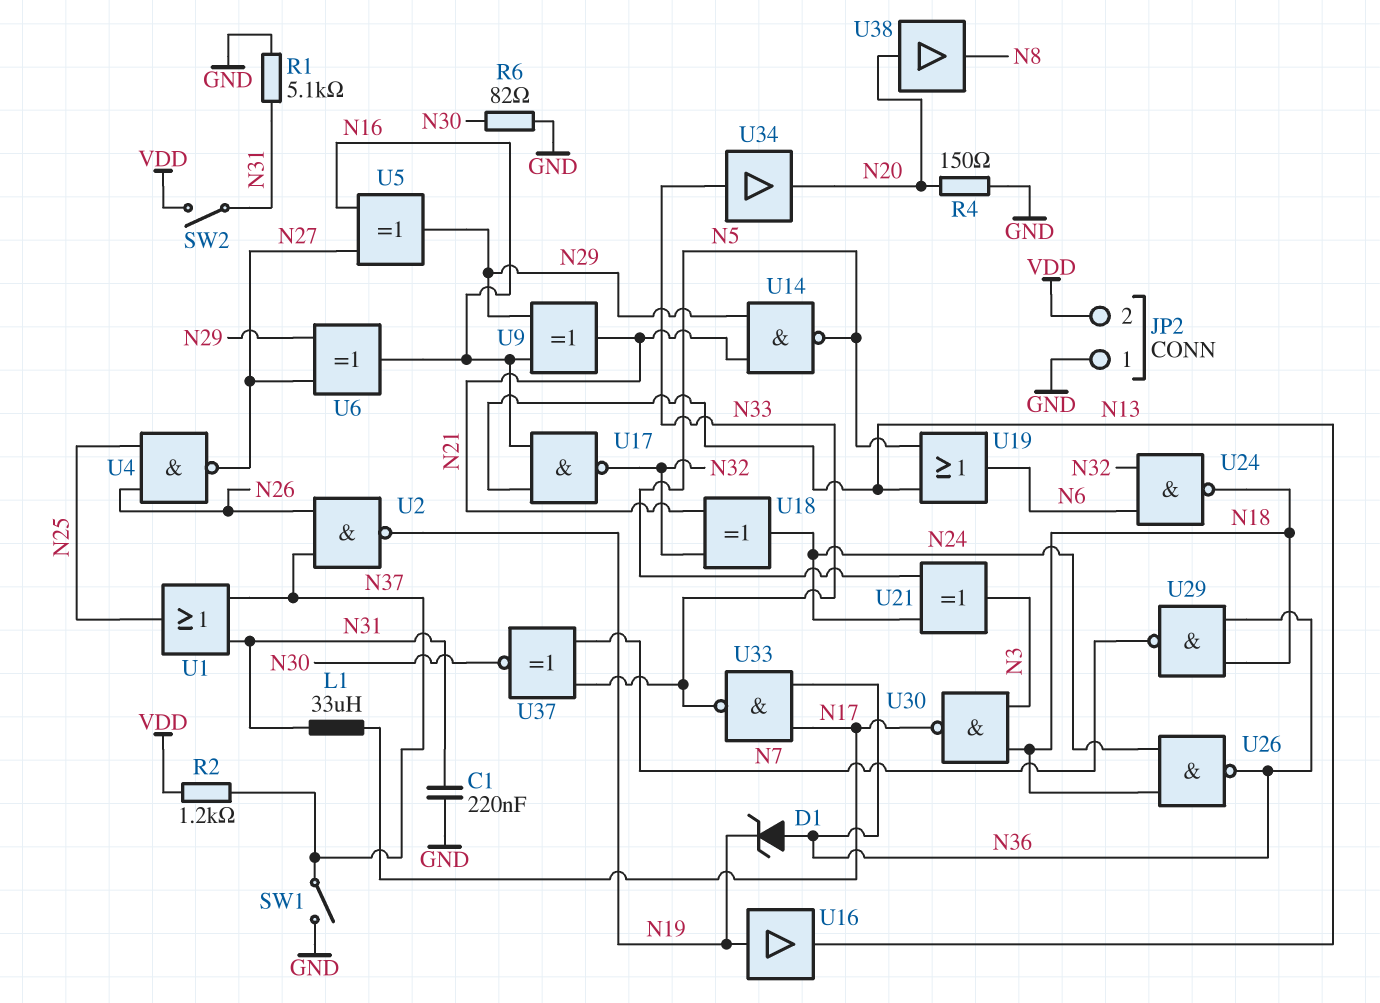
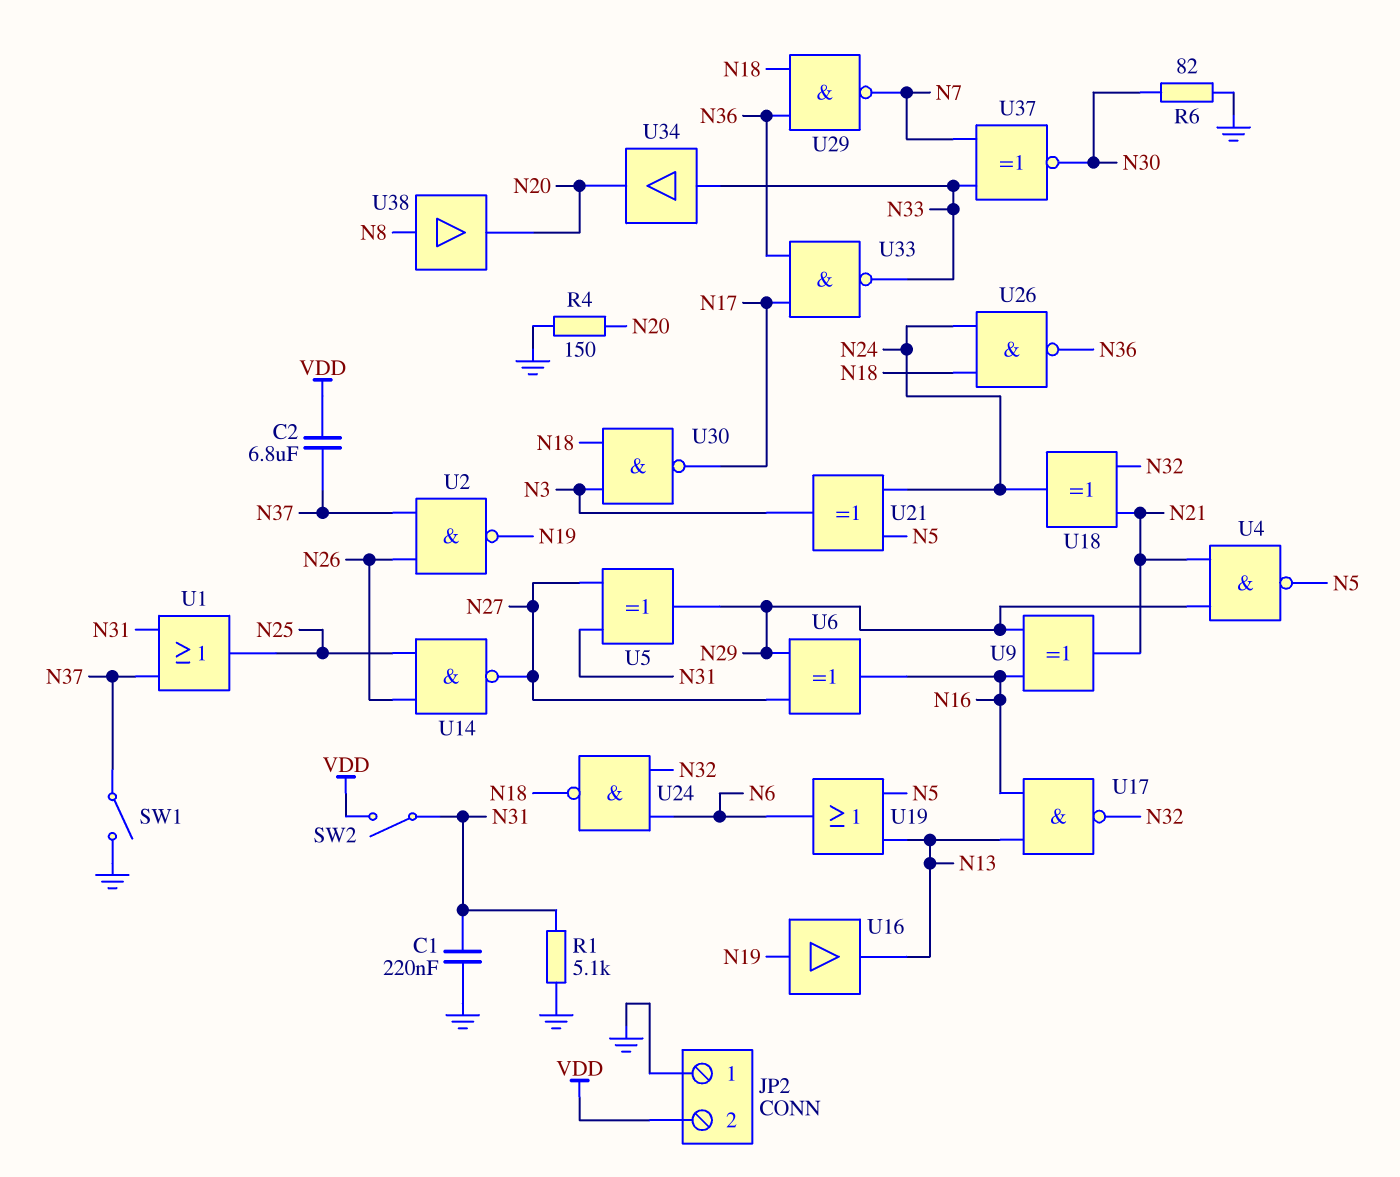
C2: none -> 6.8uF (N37, VDD)
D1: zener (A N36, K N19) -> none
L1: 33uH (N17, N31) -> none
R2: 1.2k (N37, VDD) -> none
U4: NAND (in N25, in N26, out N27) -> NAND (in N21, in N29, out N5)
U5: XOR (in N16, in N27, out N29) -> XOR (in N27, in N31, out N29)
U14: NAND (in N21, in N29, out N5) -> NAND (in N25, in N26, out N27)
U38: buffer (in N20, out N8) -> buffer (in N8, out N20)

